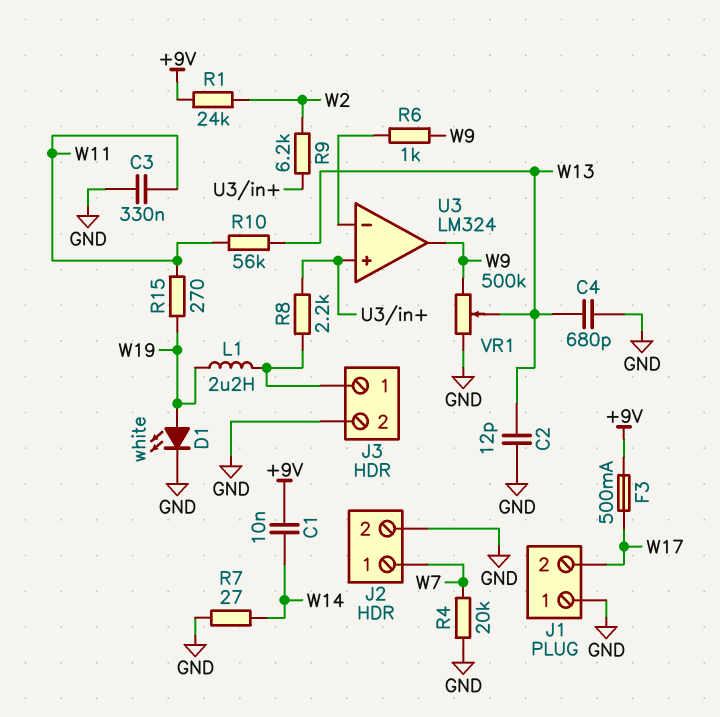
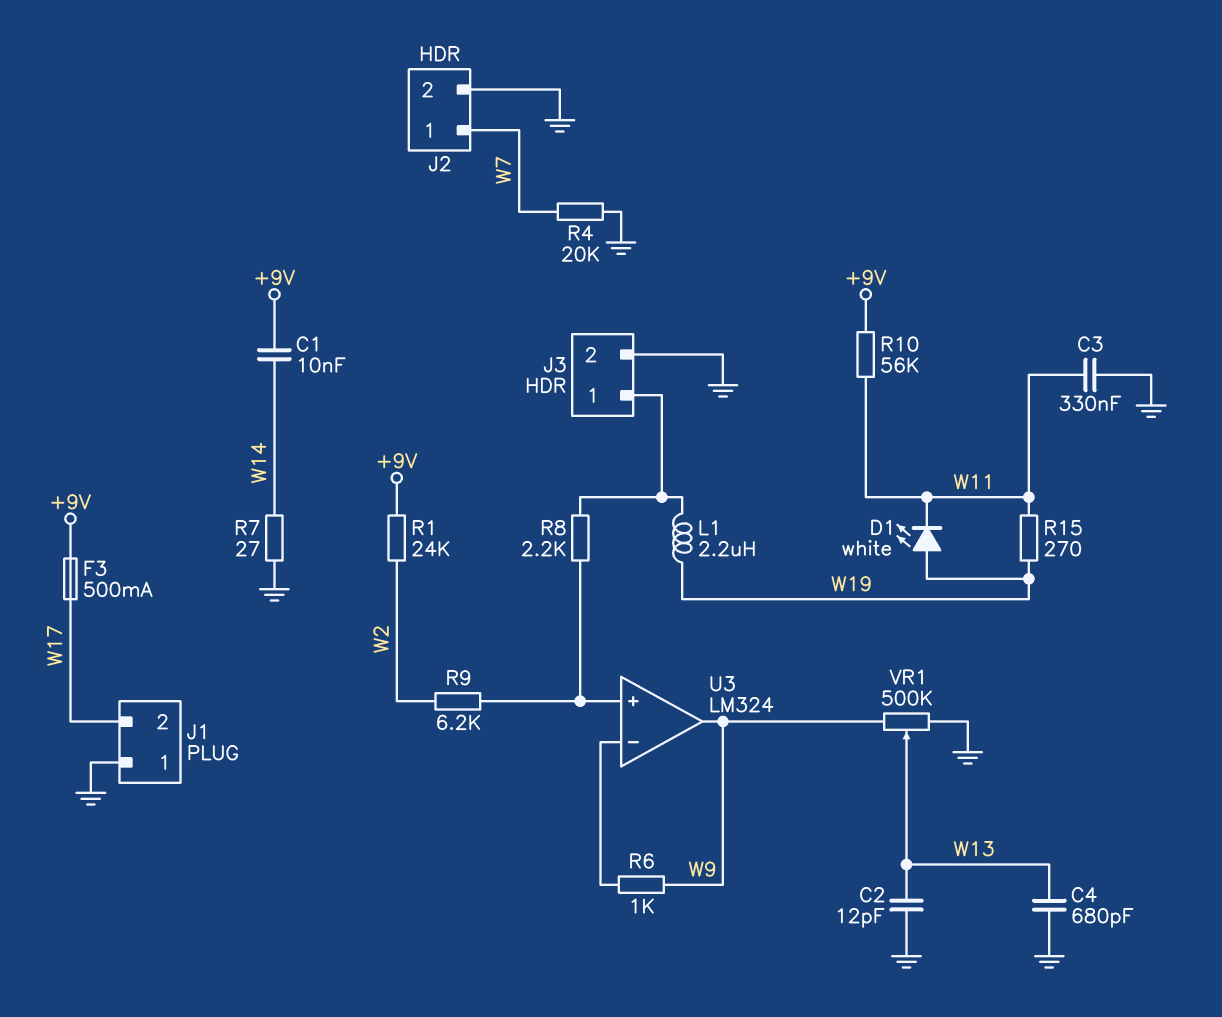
D1: LED white (A W19, K GND) -> LED white (A W19, K W11)
R10: 56k (W11, W13) -> 56k (+9V, W11)

